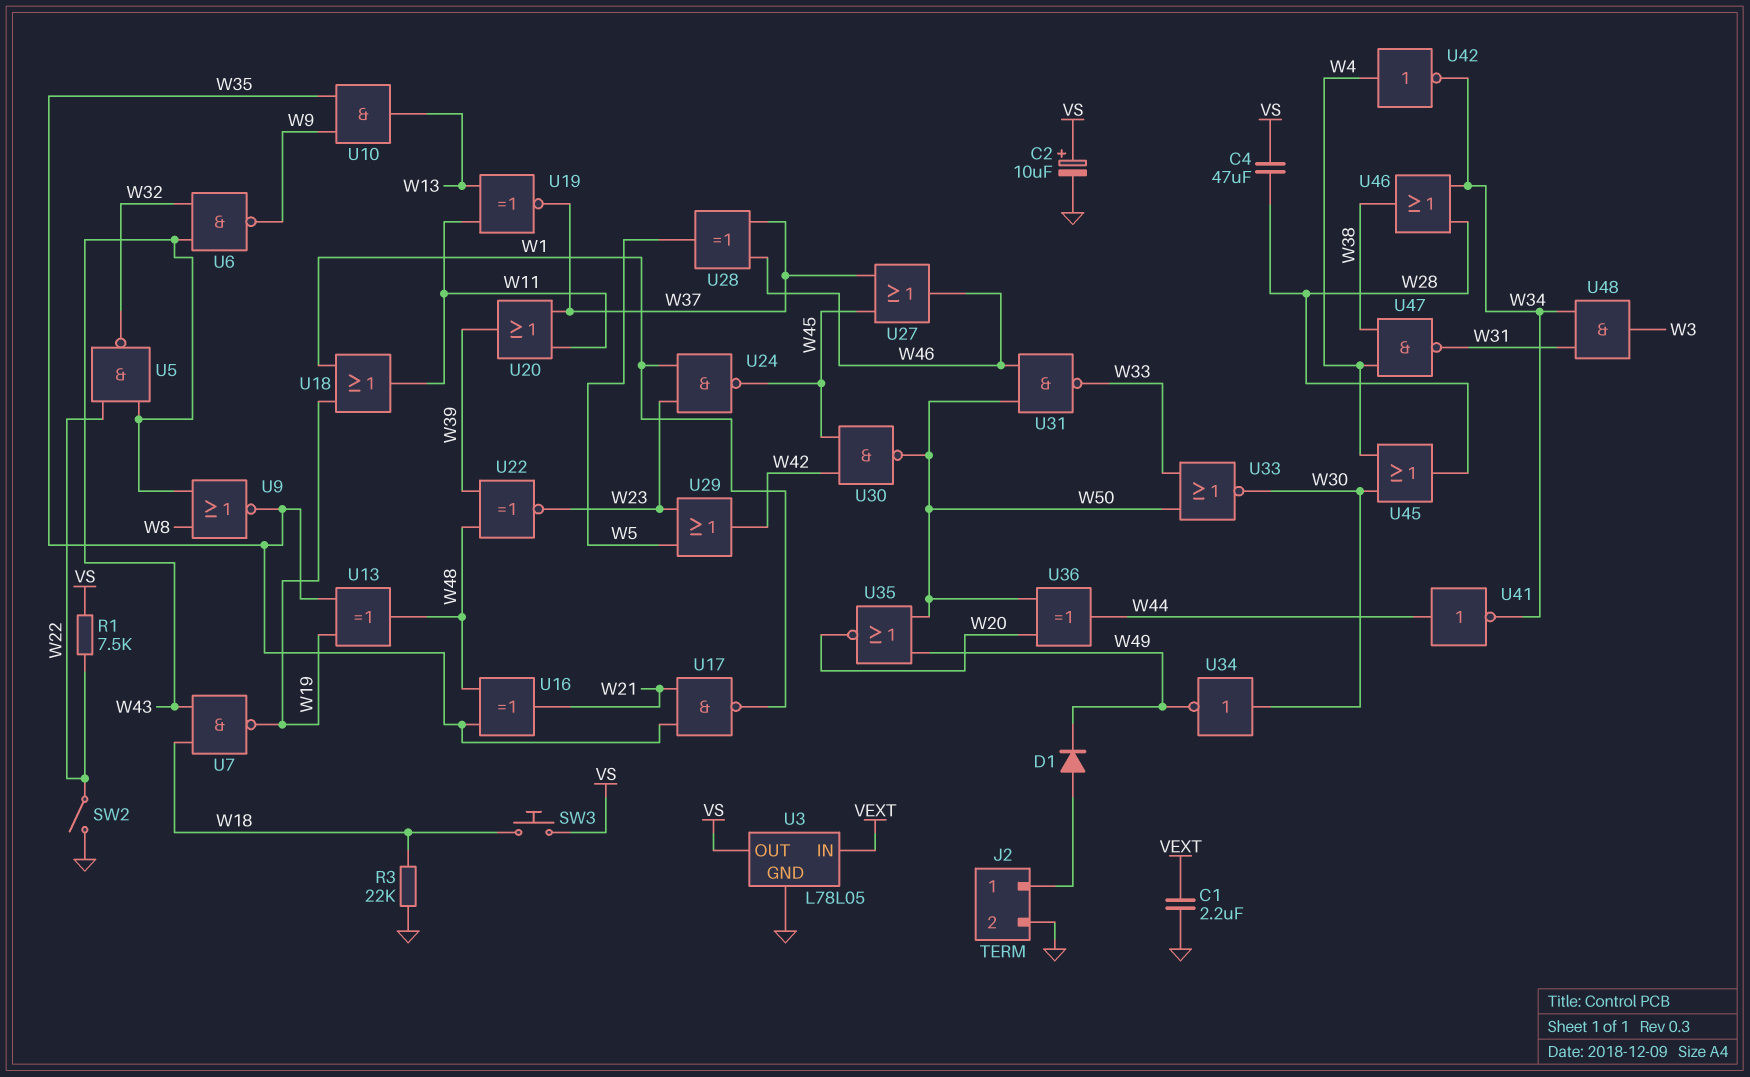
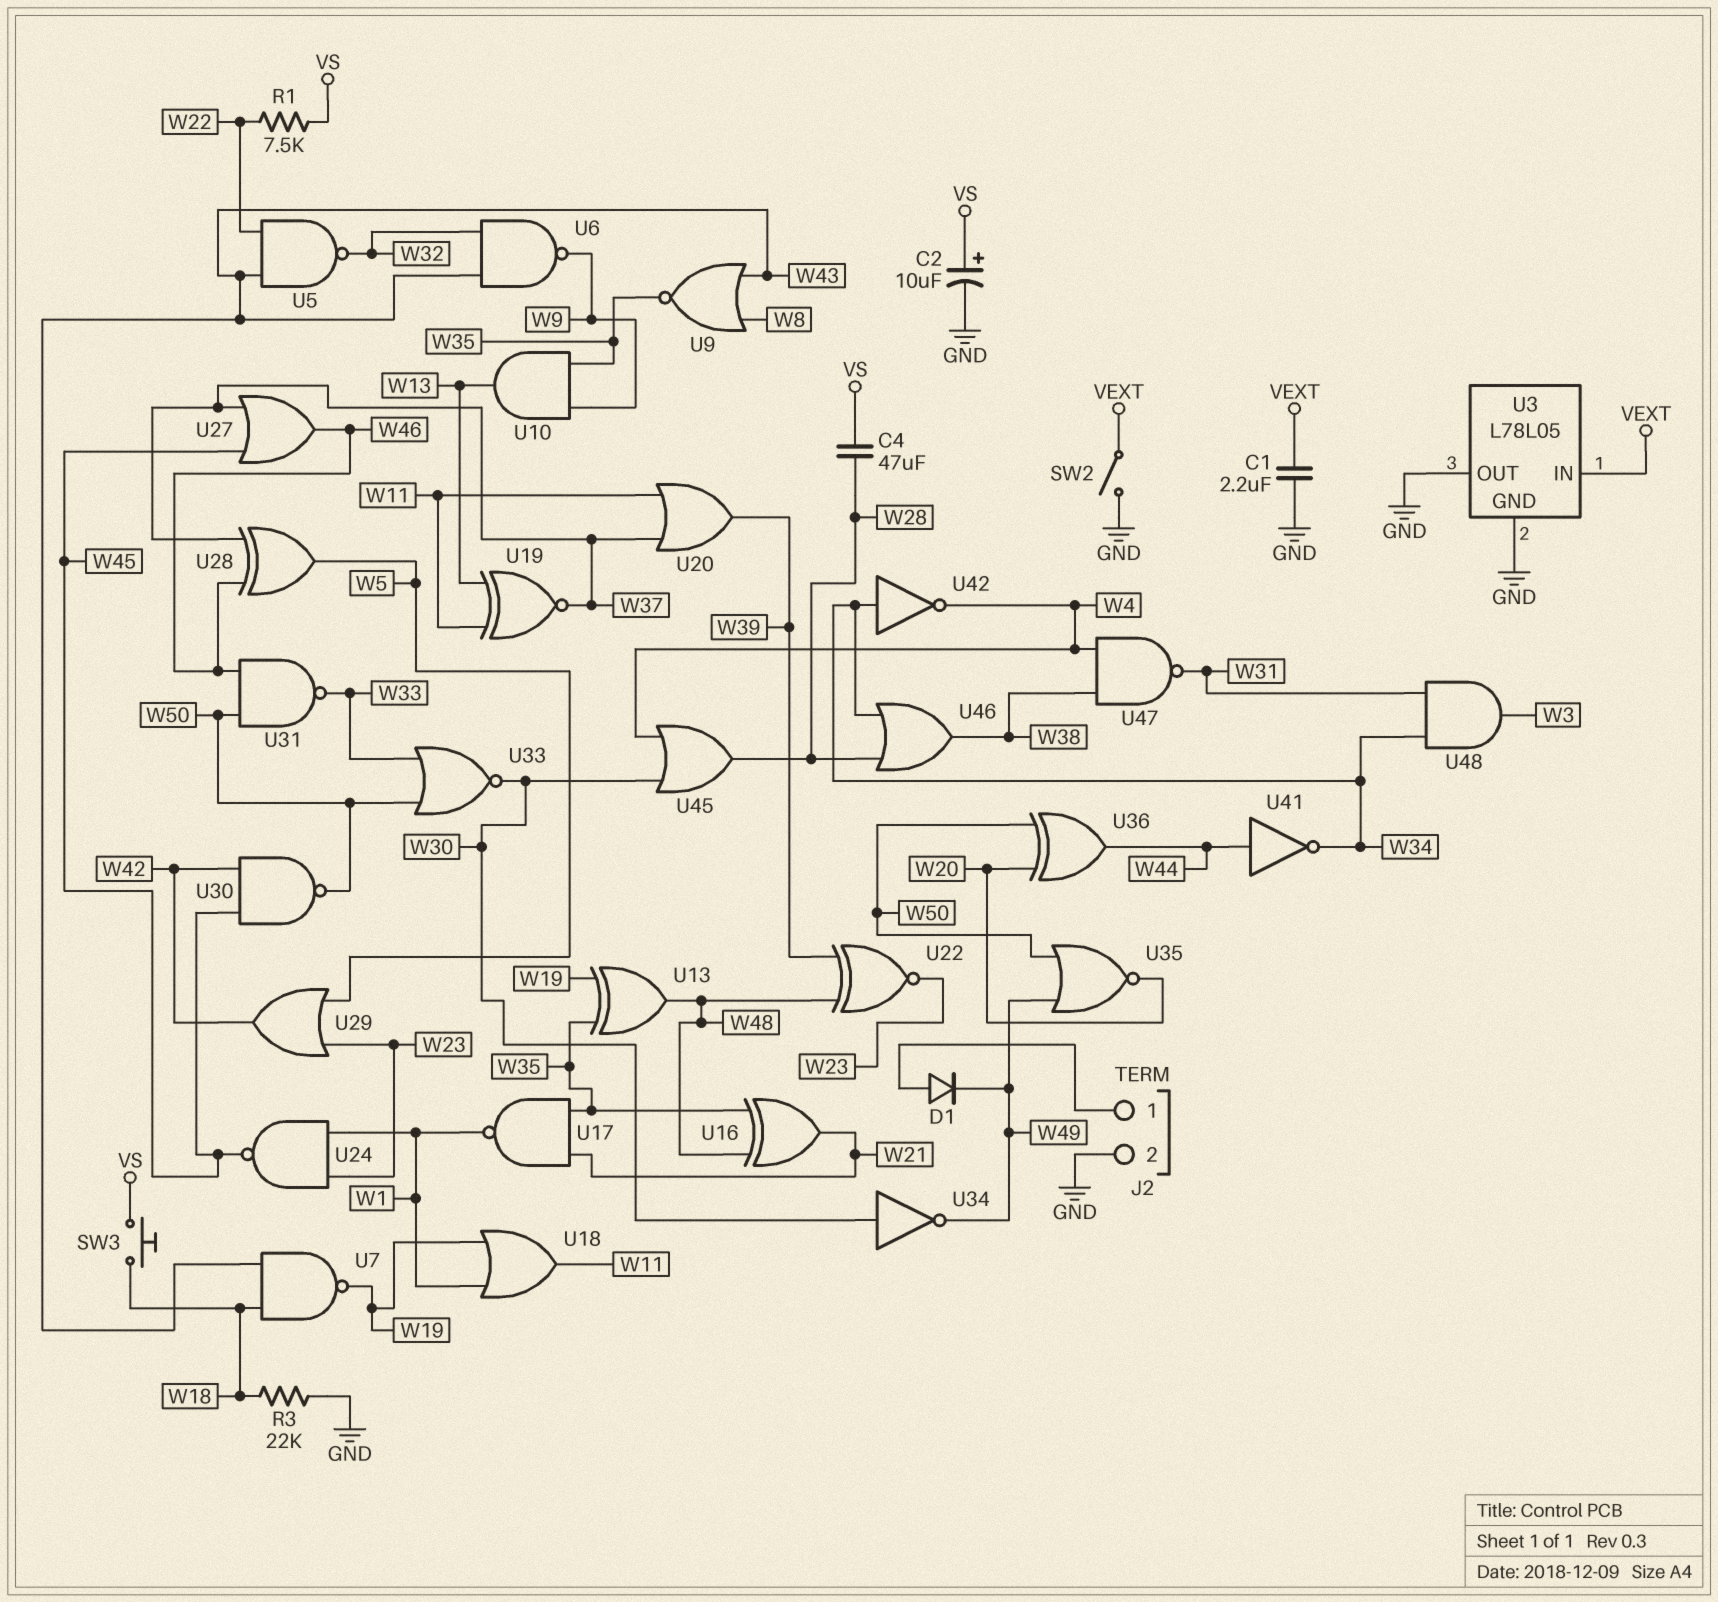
SW2: switch (GND, W22) -> switch (GND, VEXT)
U3 pin OUT: VS -> GND
U42: NOT (in W4, out W34) -> NOT (in W34, out W4)

